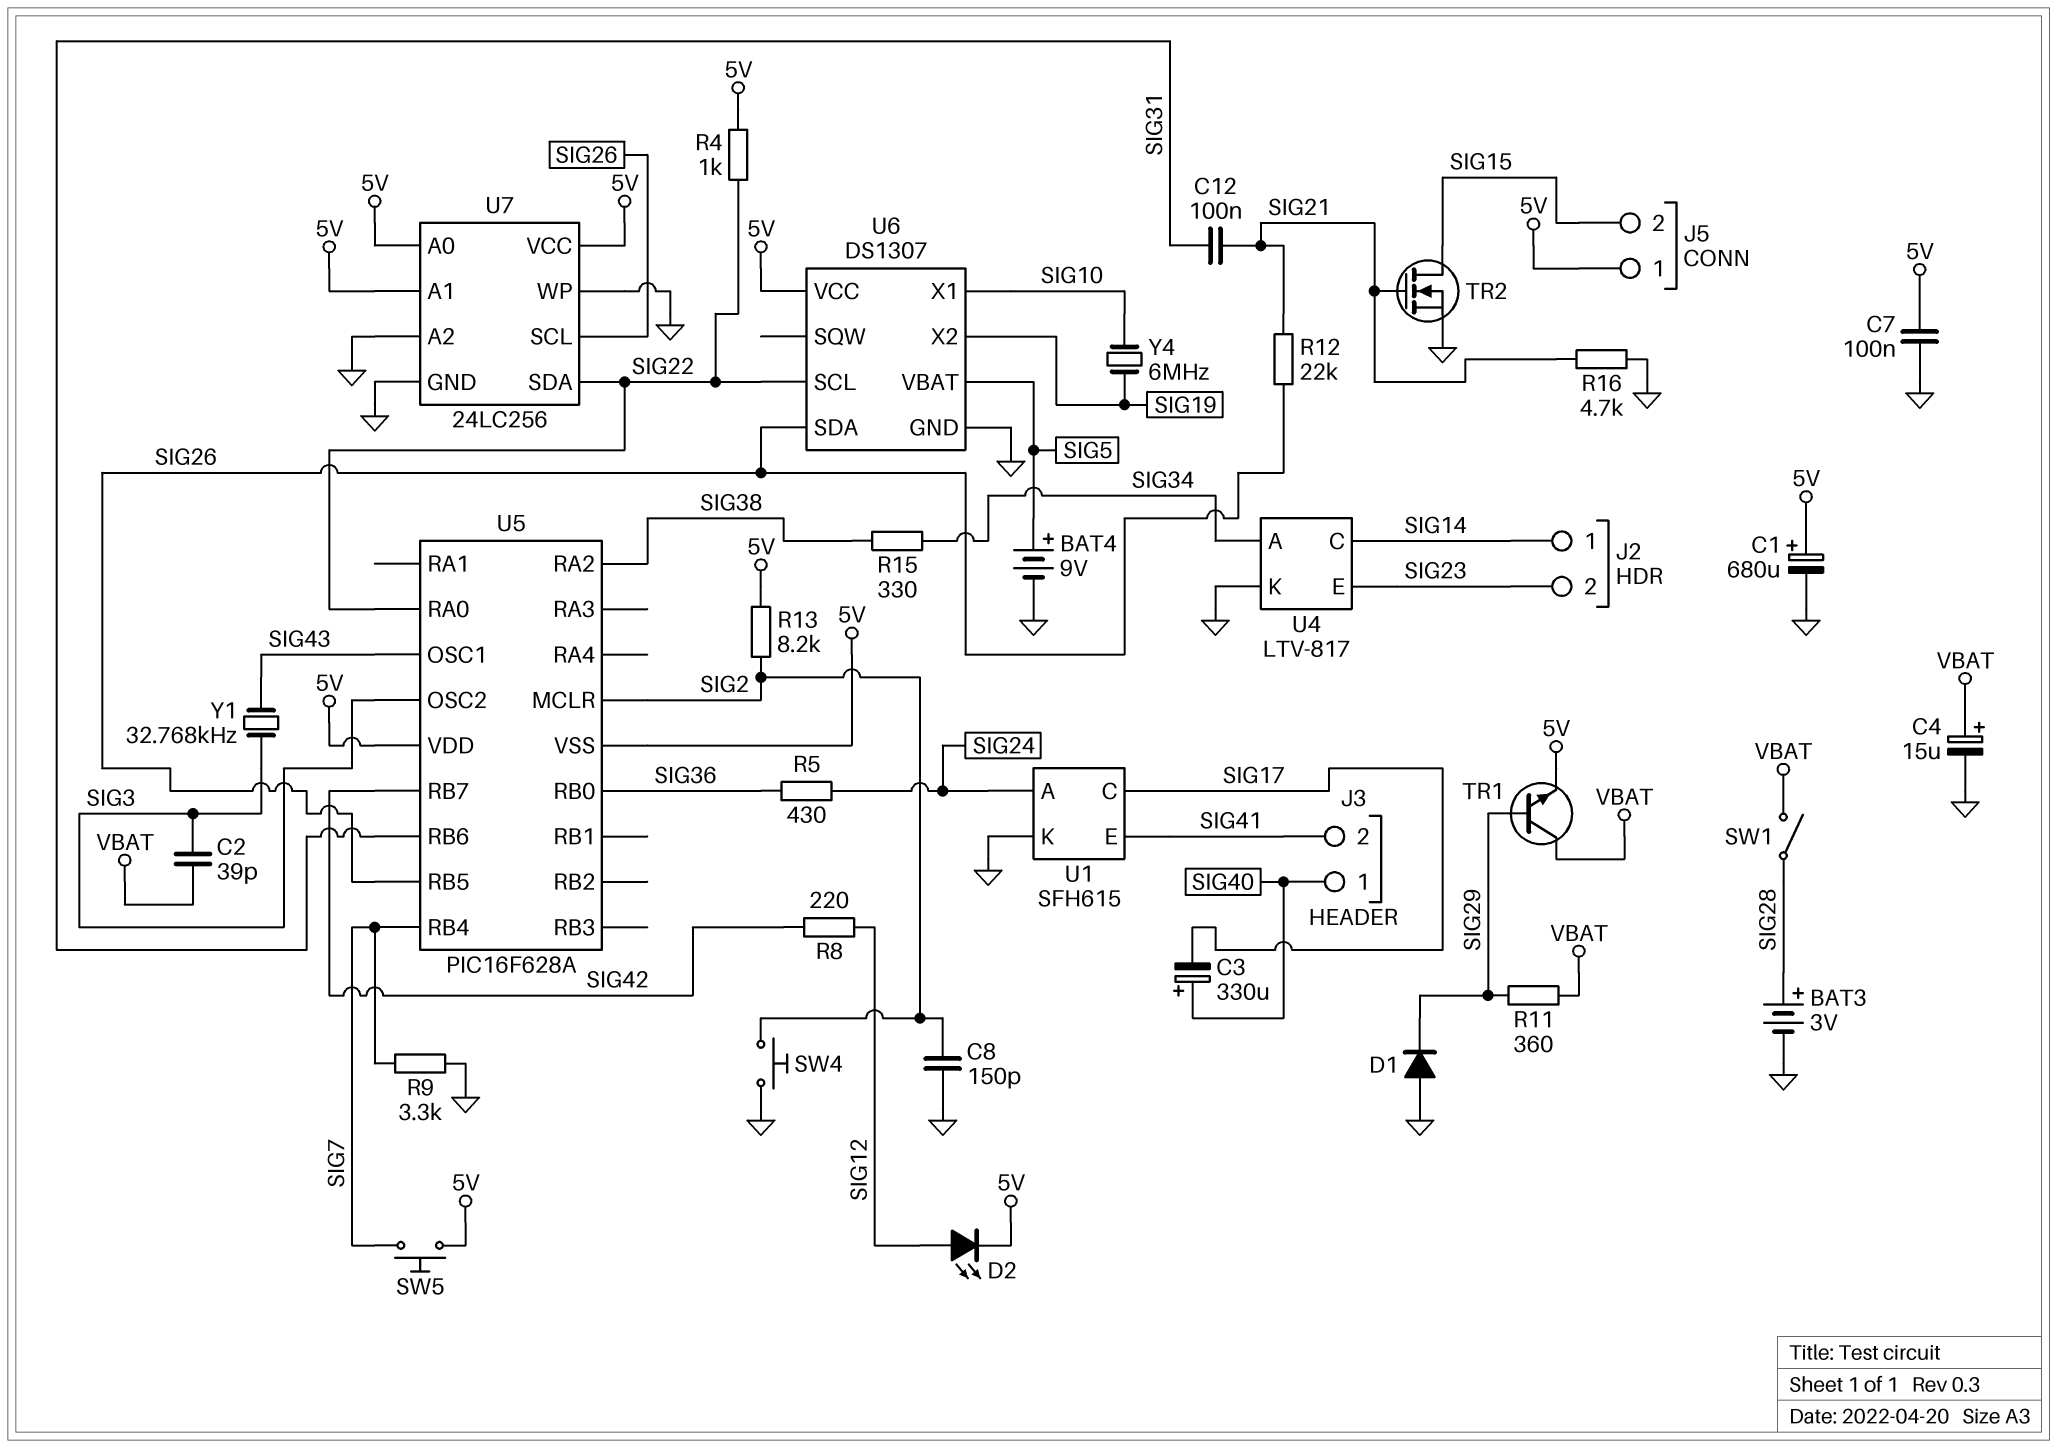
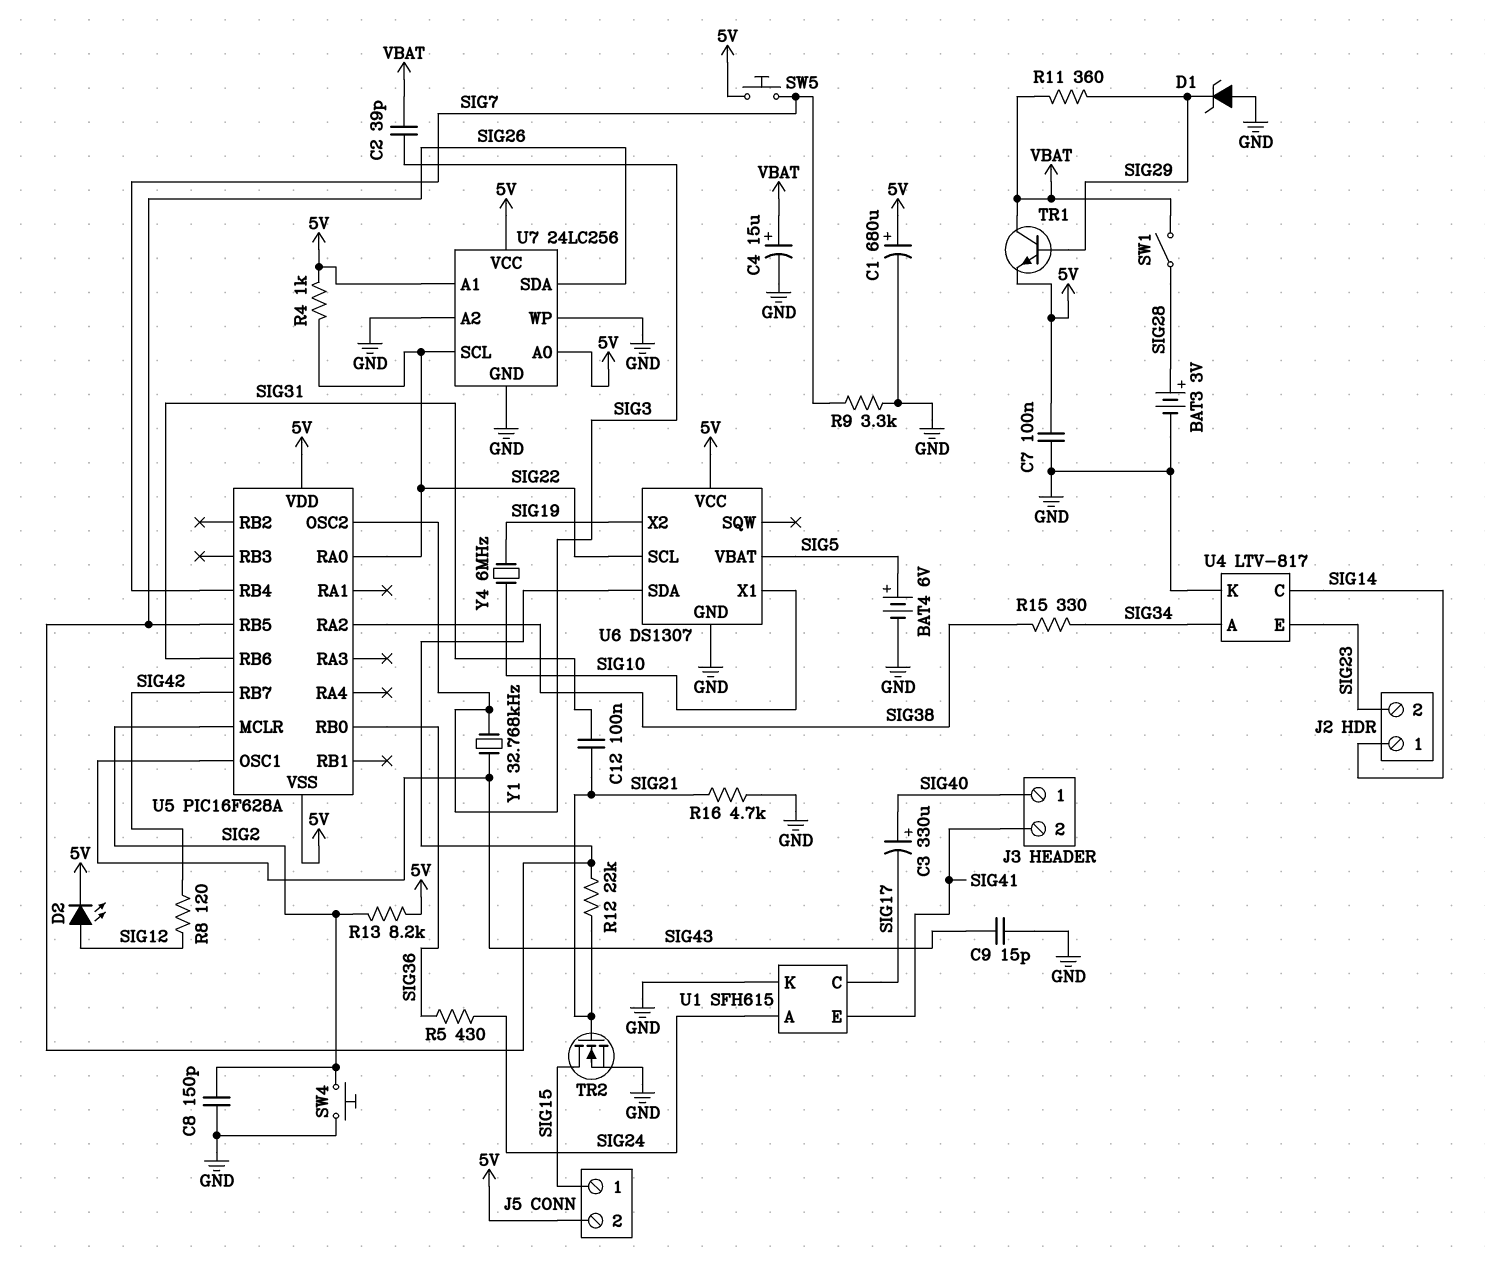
BAT4: 9V (plus SIG5, minus GND) -> 6V (plus SIG5, minus GND)
C9: none -> 15pF (GND, SIG43)
D1: diode (A GND, K SIG29) -> zener (A GND, K SIG29)
J5 pin 1: 5V -> SIG15
J5 pin 2: SIG15 -> 5V
R8: 220 (SIG12, SIG42) -> 120 (SIG12, SIG42)
U7 pin SCL: SIG26 -> SIG22
U7 pin SDA: SIG22 -> SIG26

